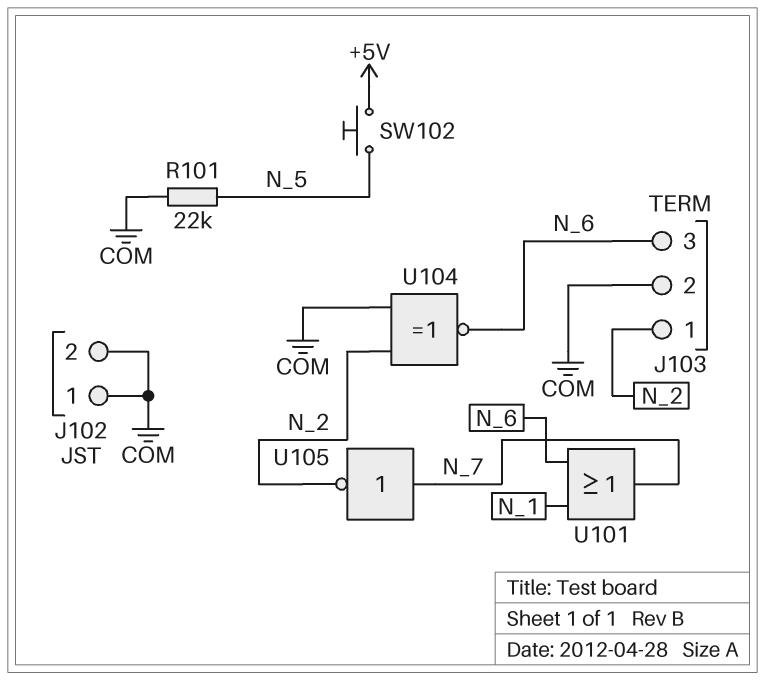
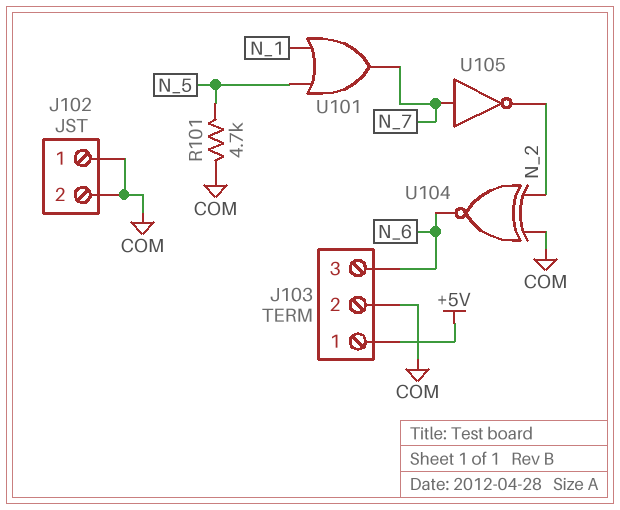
J103 pin 1: N_2 -> +5V
R101: 22k (COM, N_5) -> 4.7k (COM, N_5)
SW102: button (+5V, N_5) -> none
U101: OR (in N_1, in N_6, out N_7) -> OR (in N_1, in N_5, out N_7)

